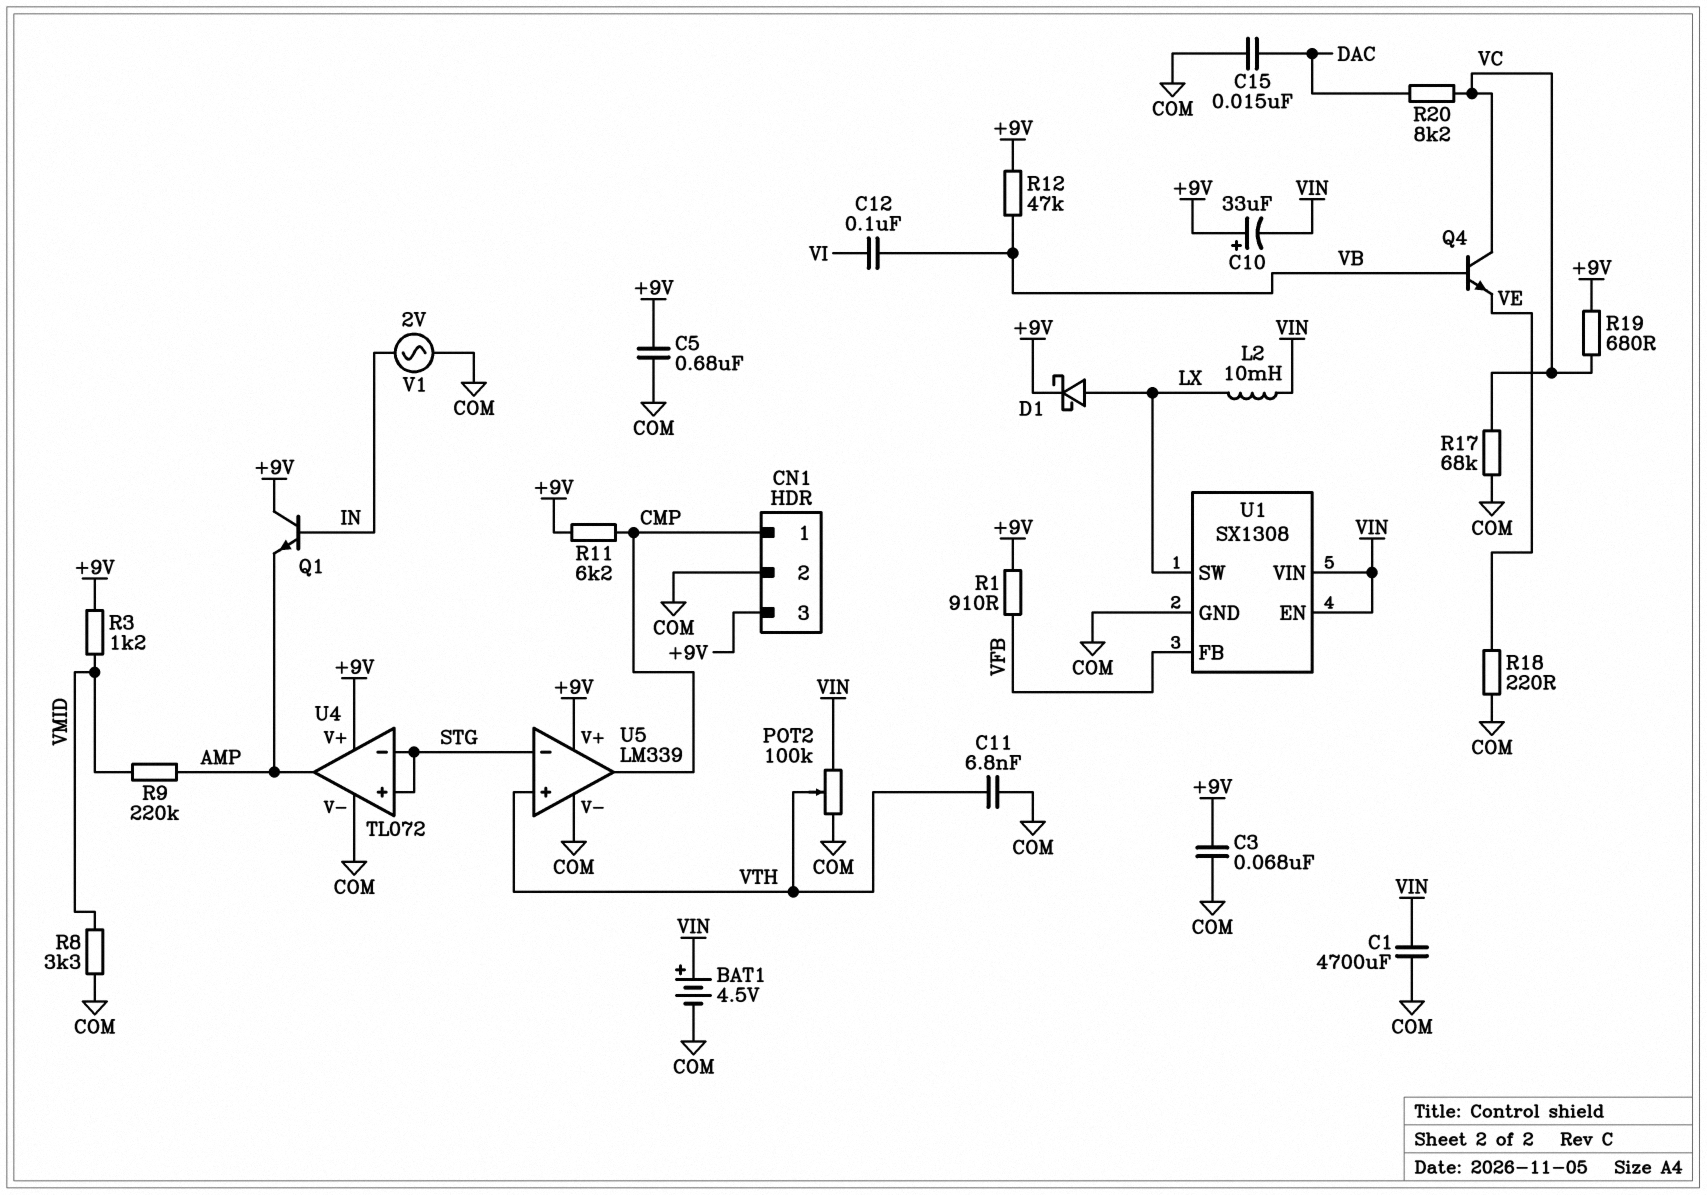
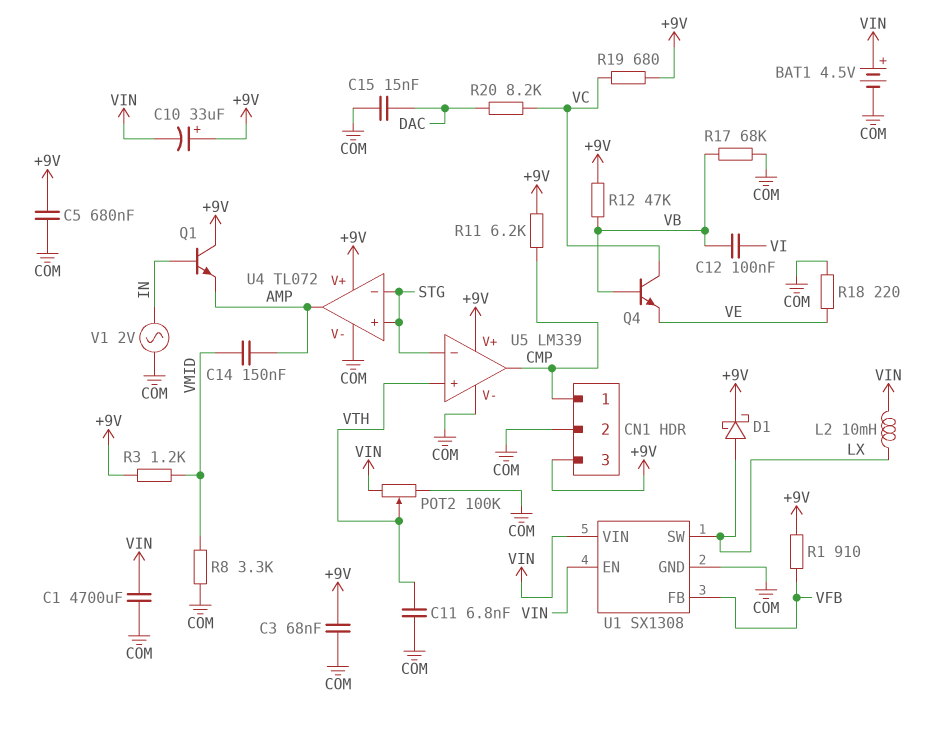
C14: none -> 150nF (AMP, VMID)
R9: 220k (AMP, VMID) -> none
R17: 68k (COM, VC) -> 68k (COM, VB)

